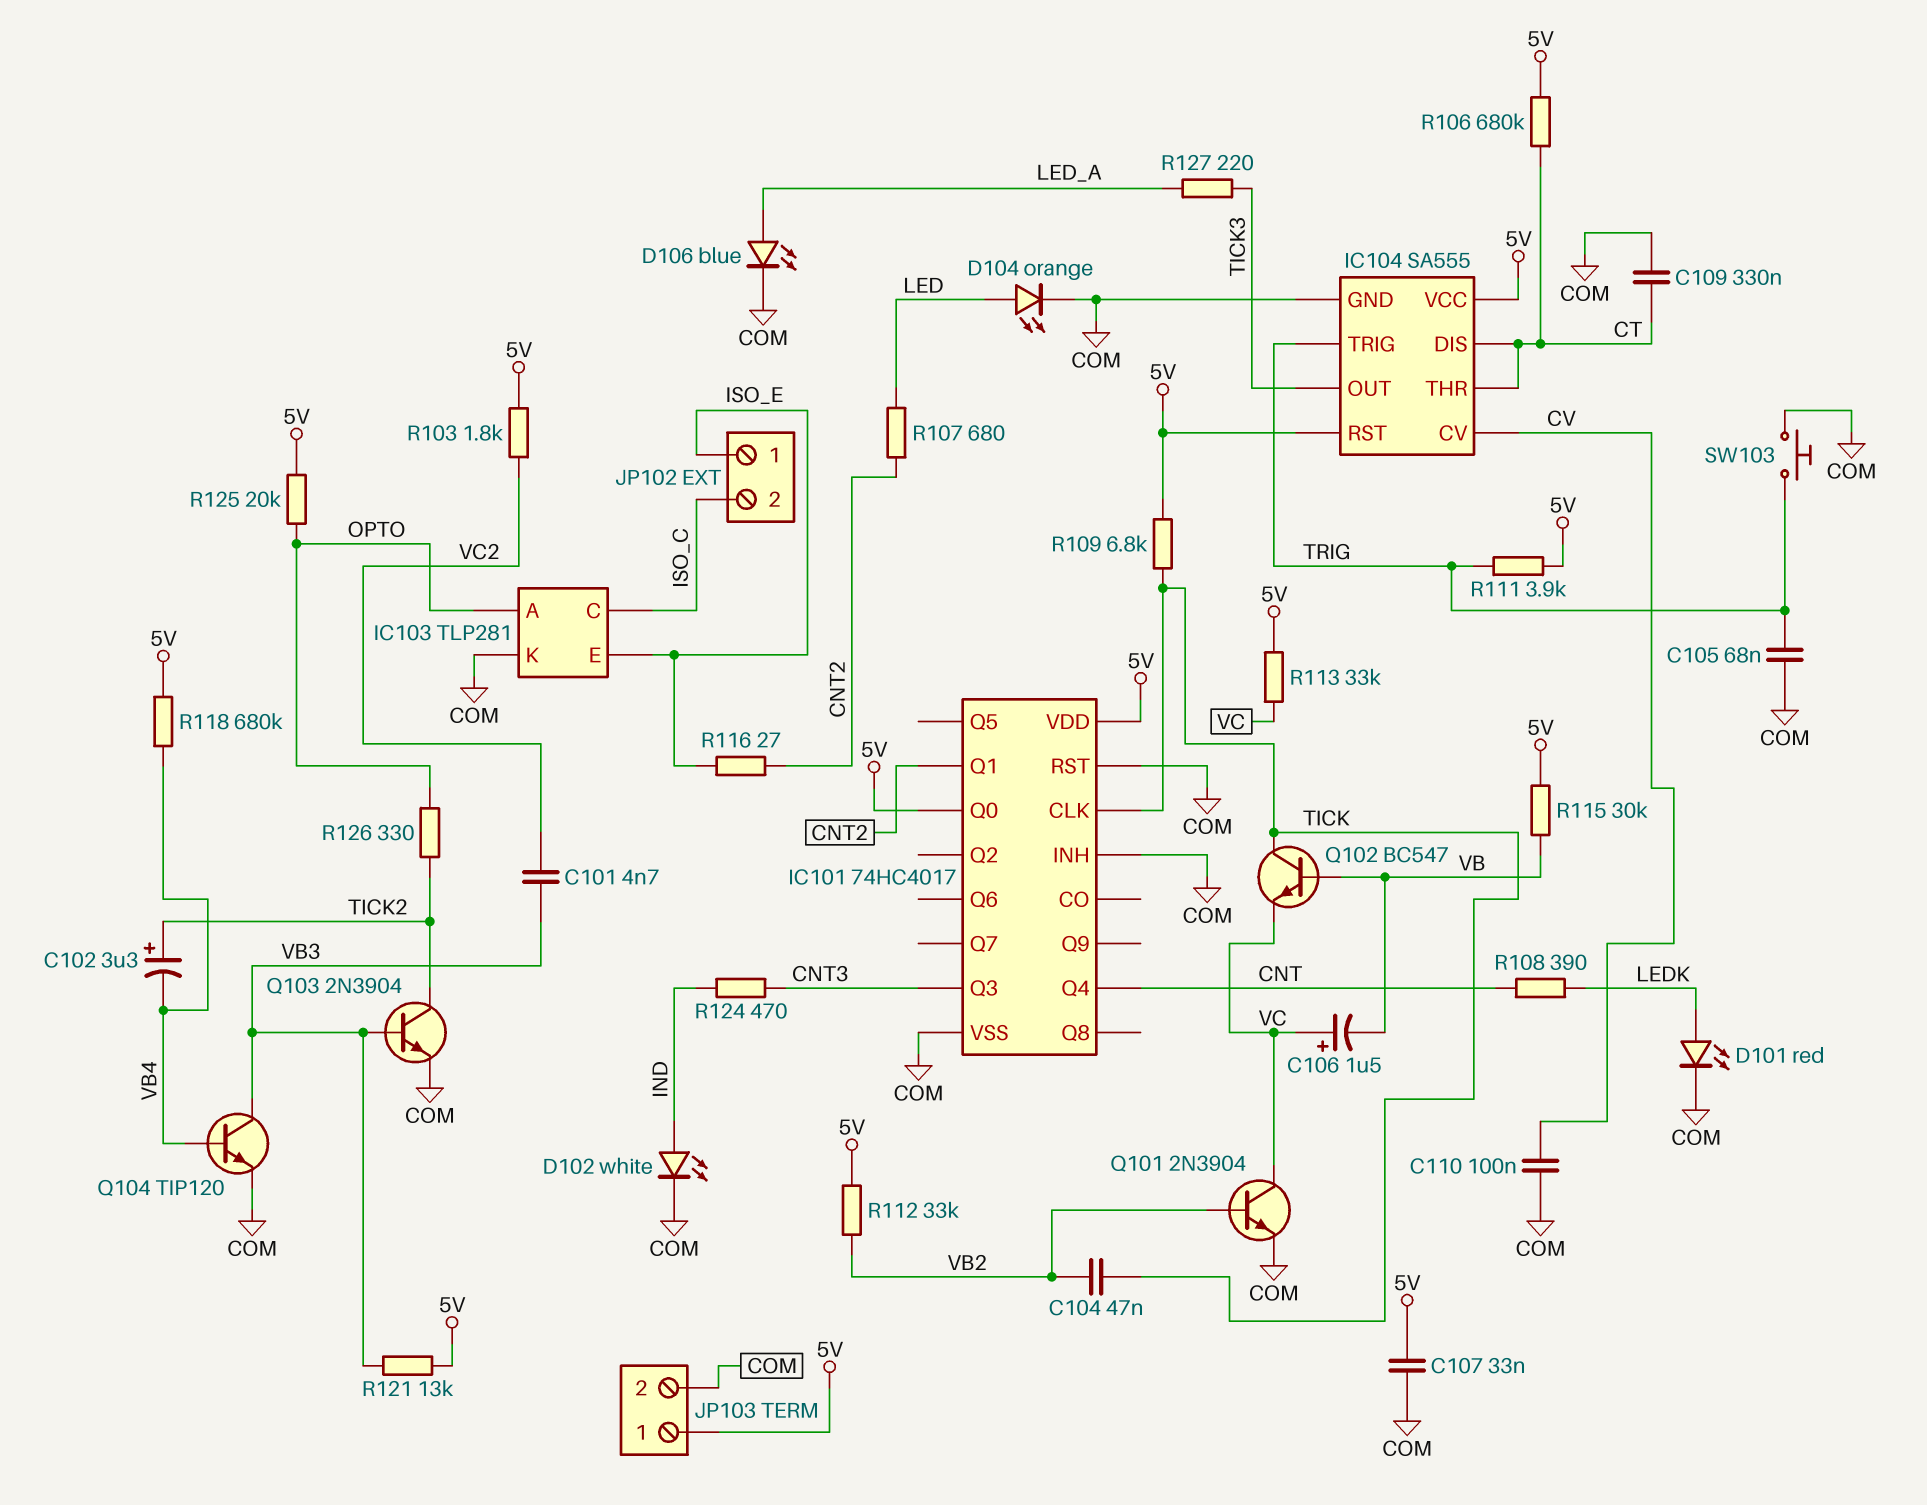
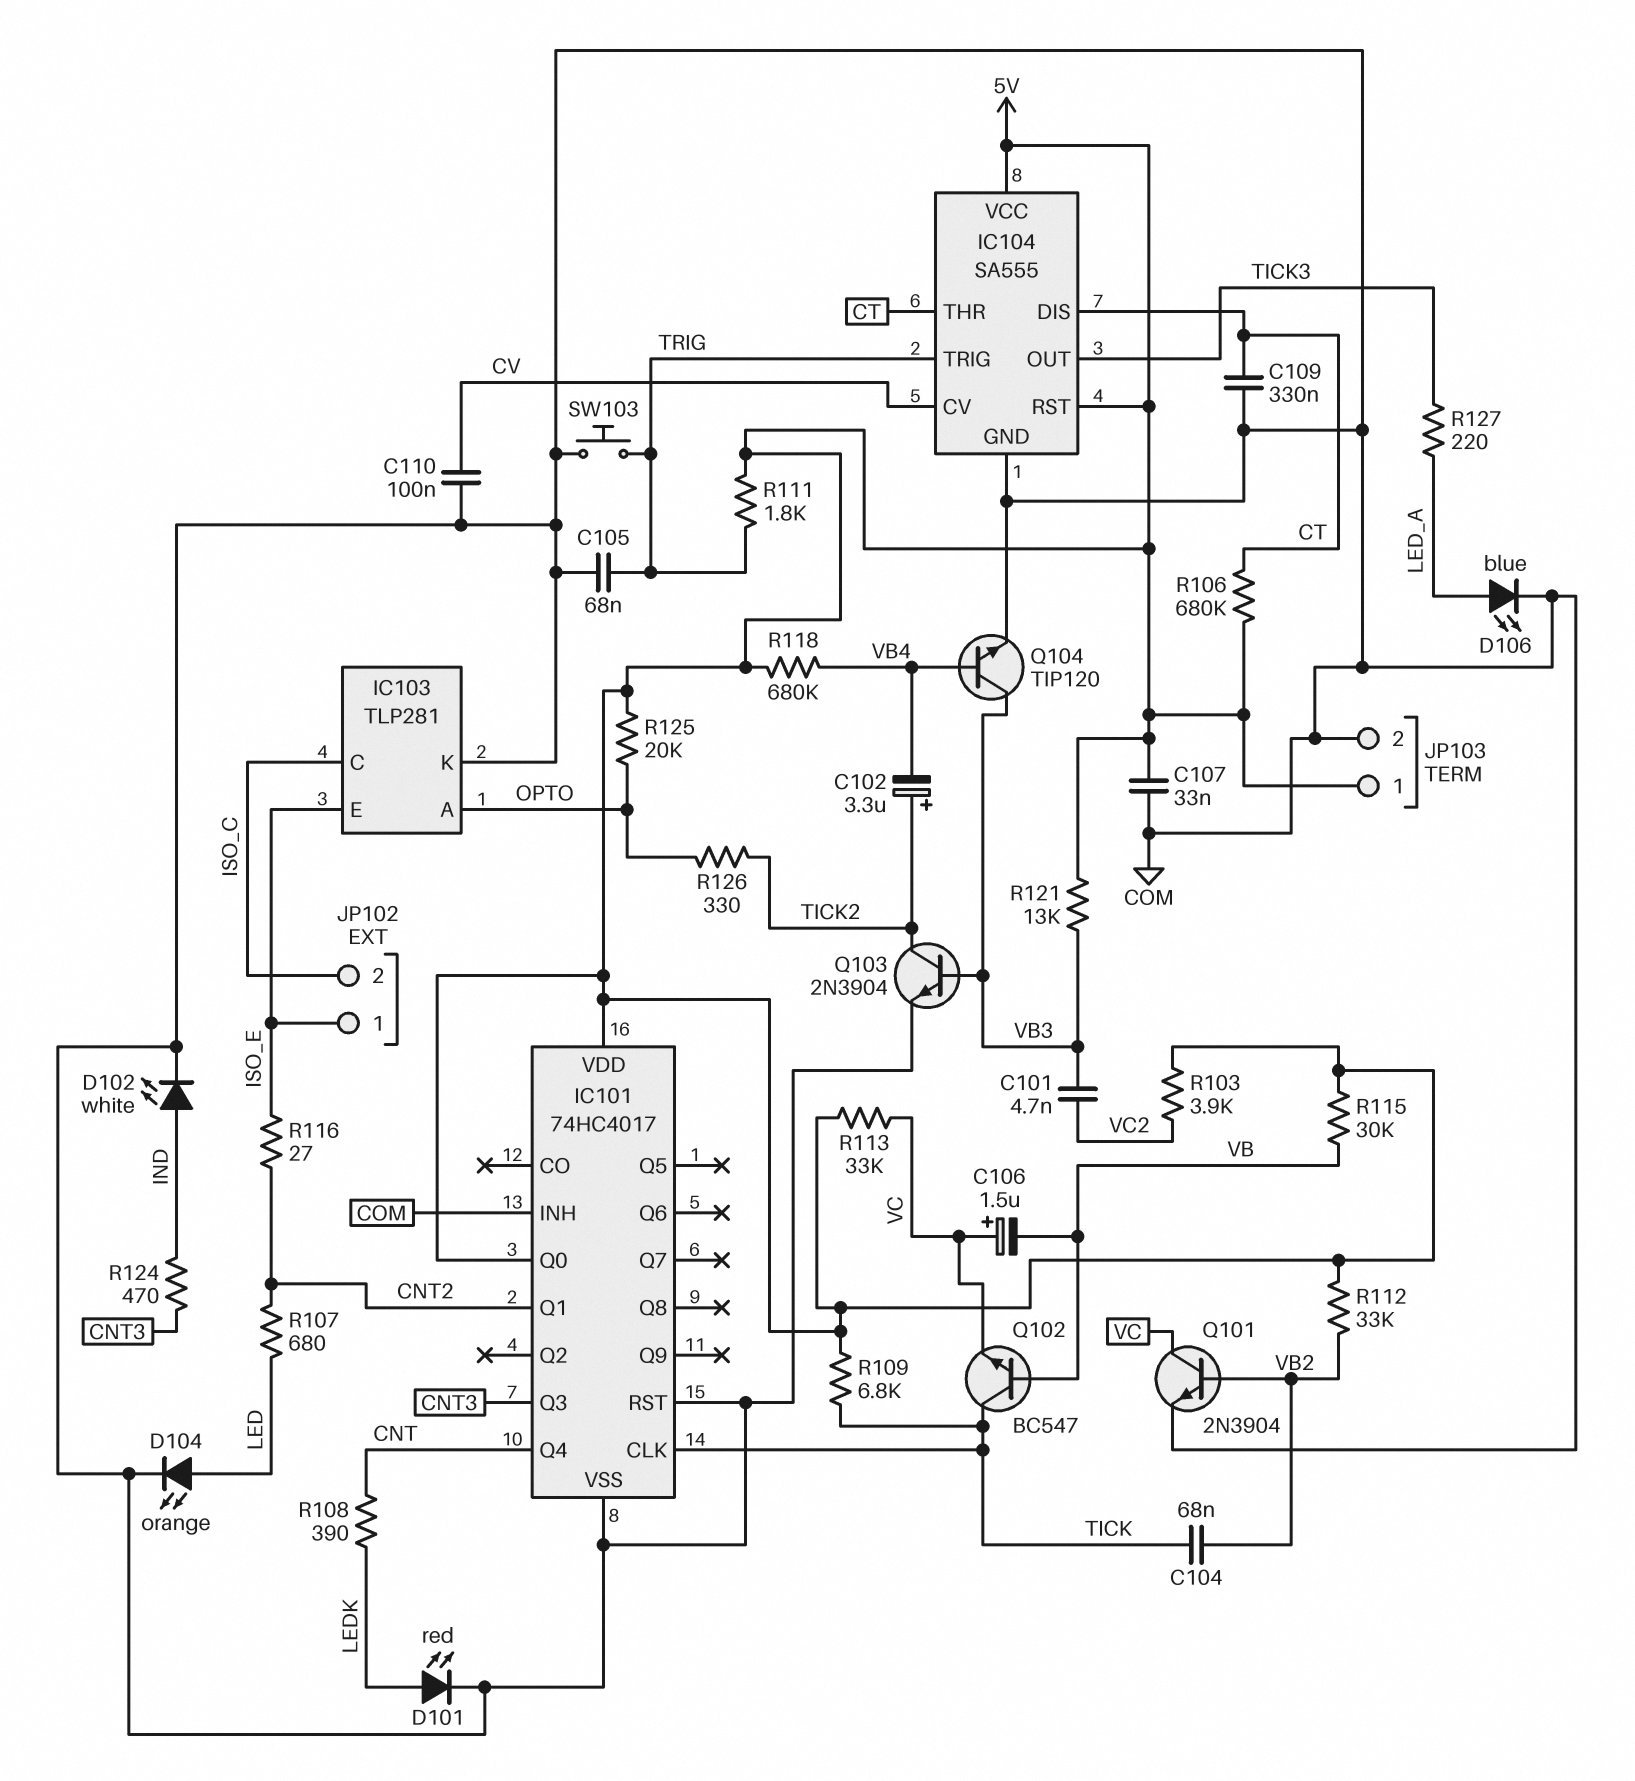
C104: 47nF (TICK, VB2) -> 68nF (TICK, VB2)
R103: 1.8k (5V, VC2) -> 3.9k (5V, VC2)
R111: 3.9k (5V, TRIG) -> 1.8k (5V, TRIG)

